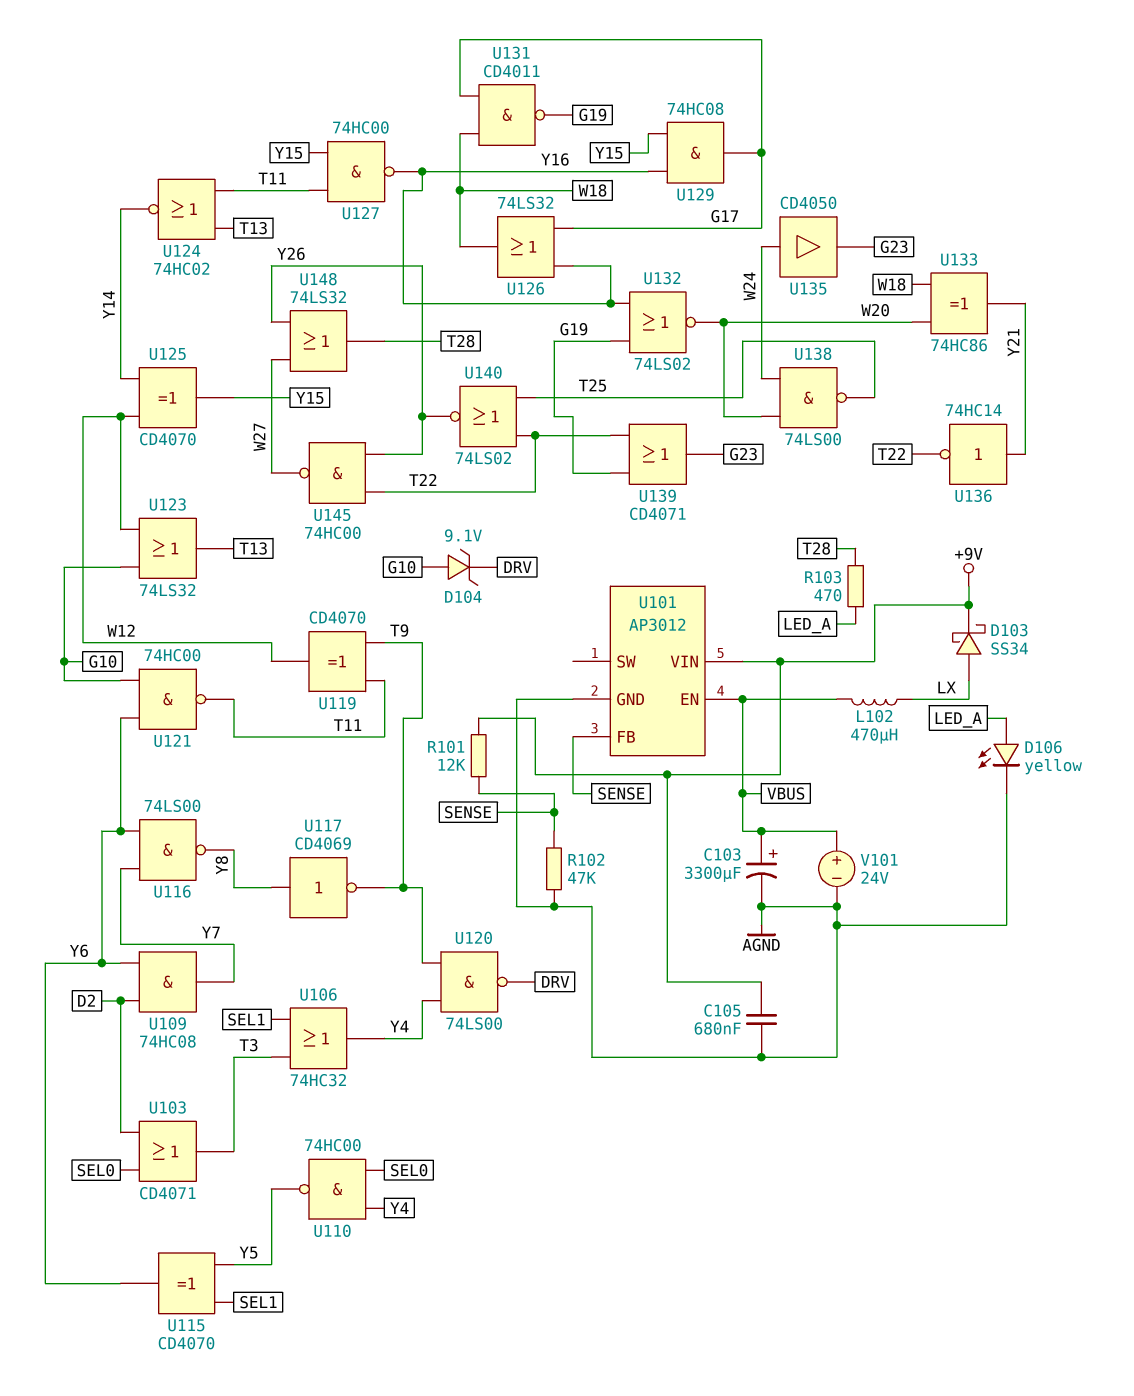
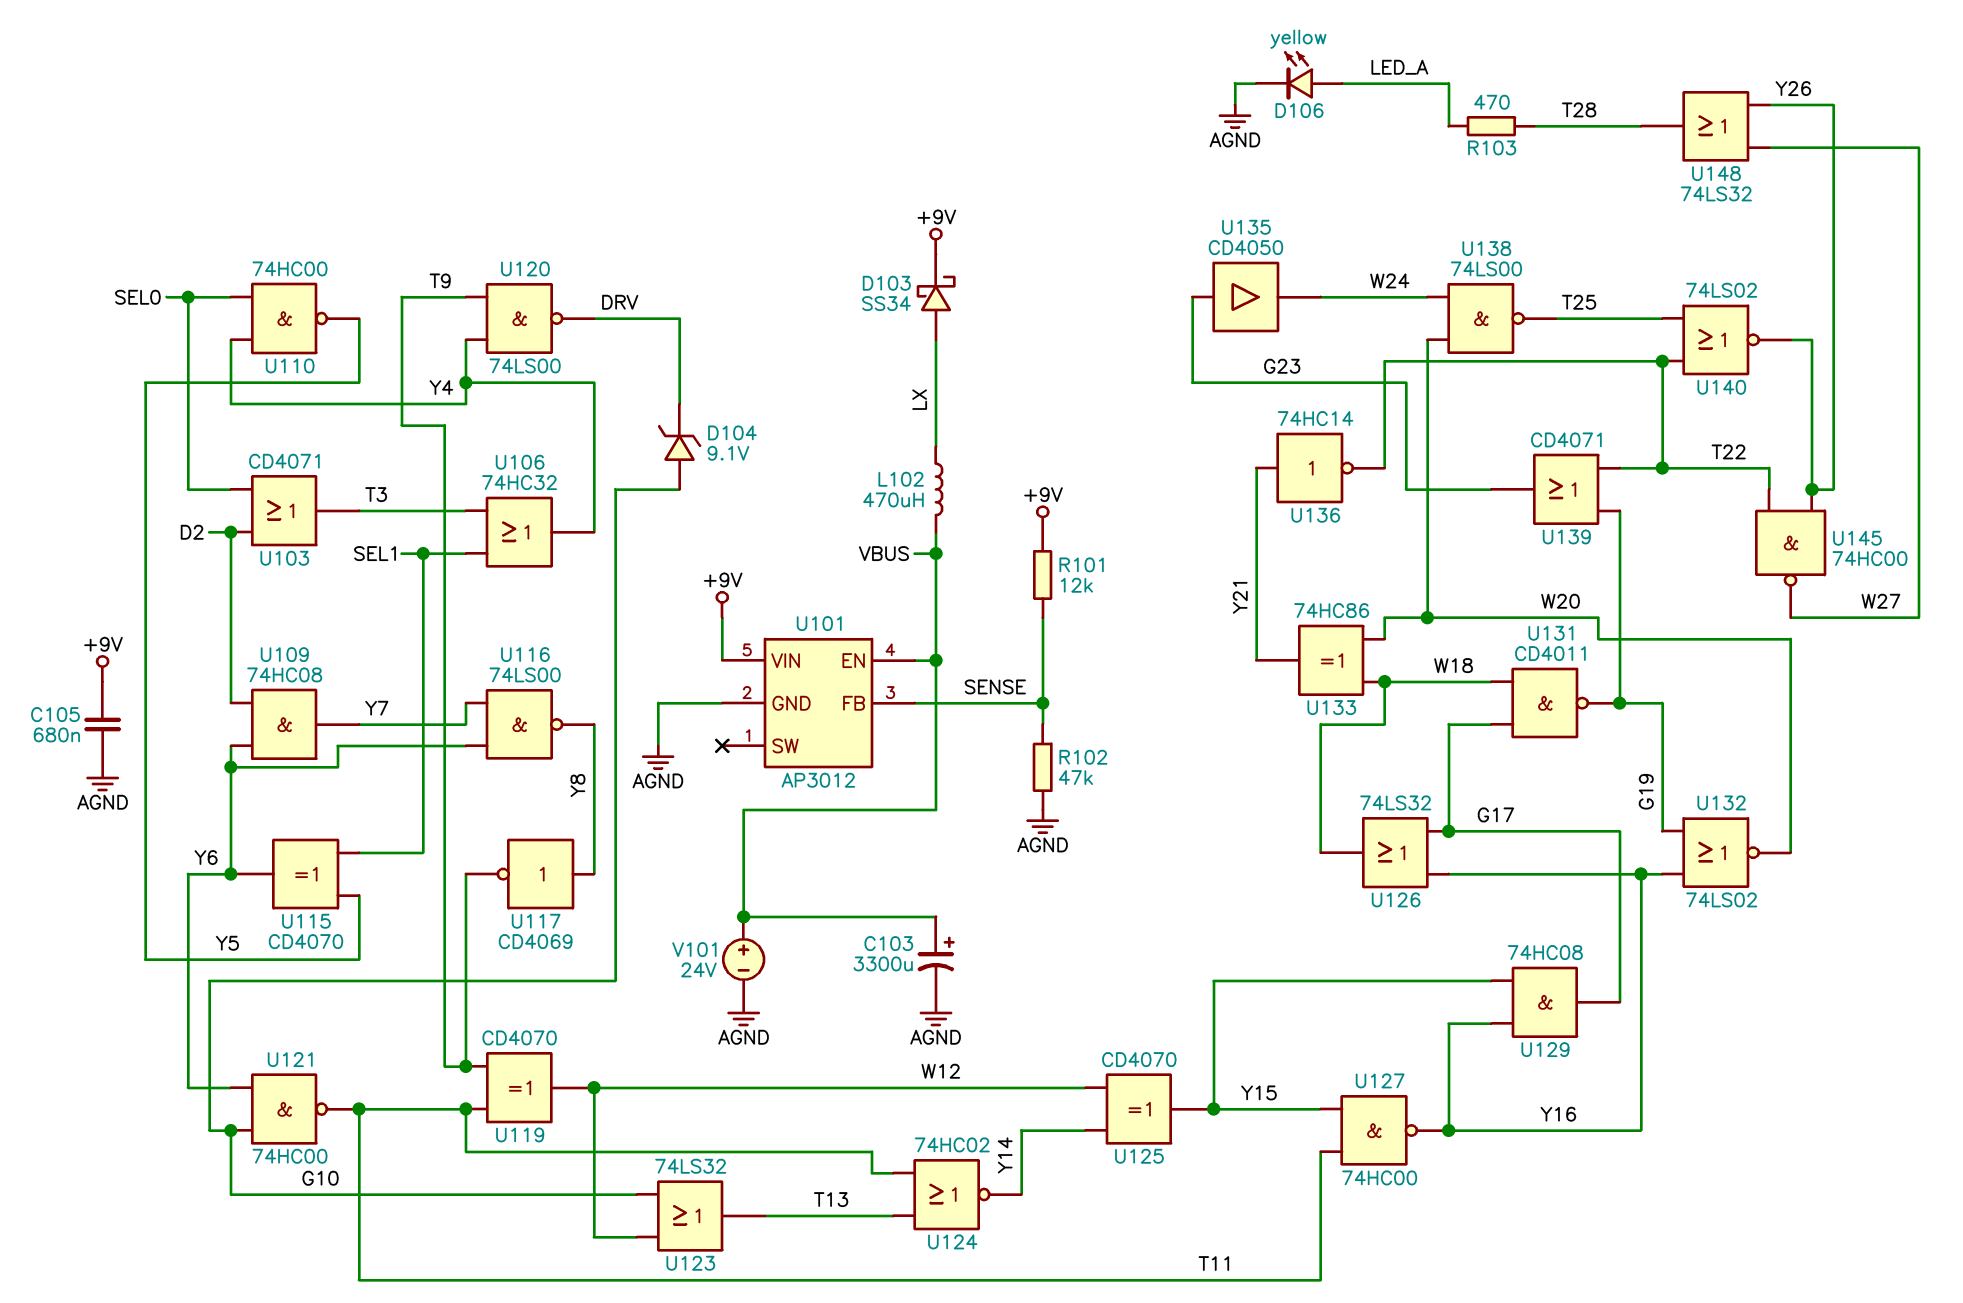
U135: buffer CD4050 (in W24, out G23) -> buffer CD4050 (in G23, out W24)

